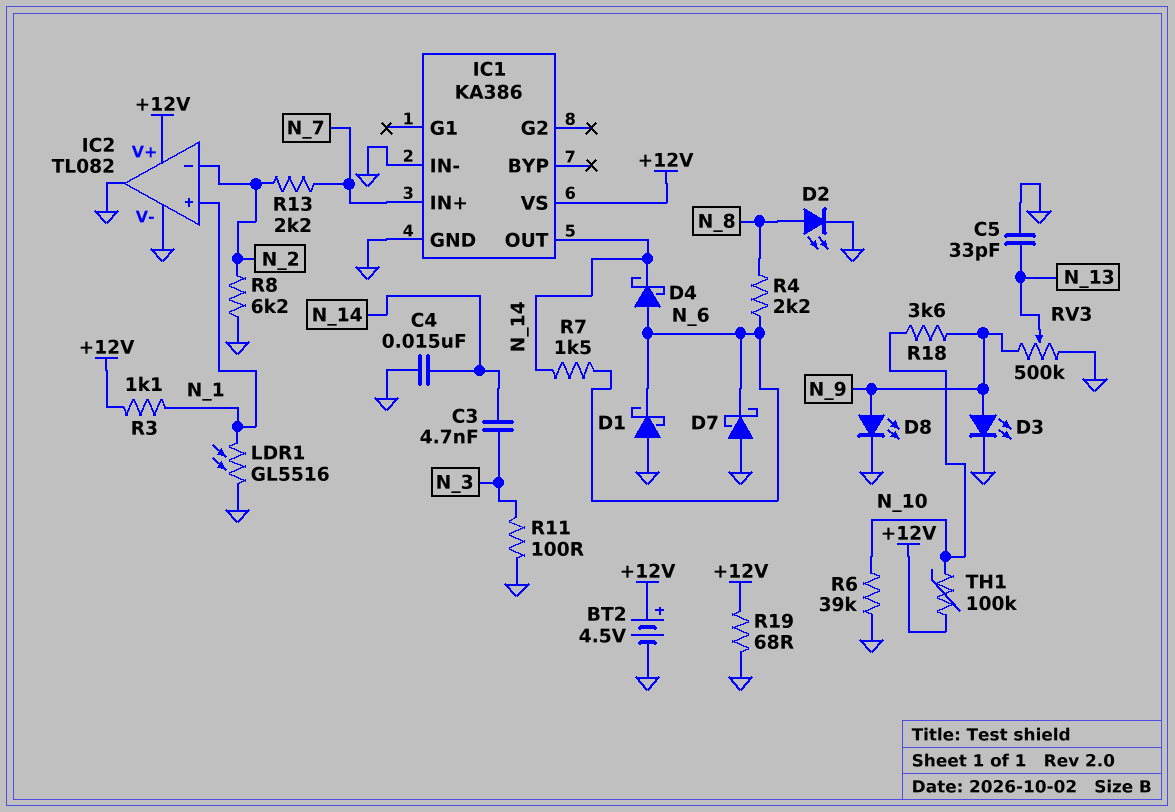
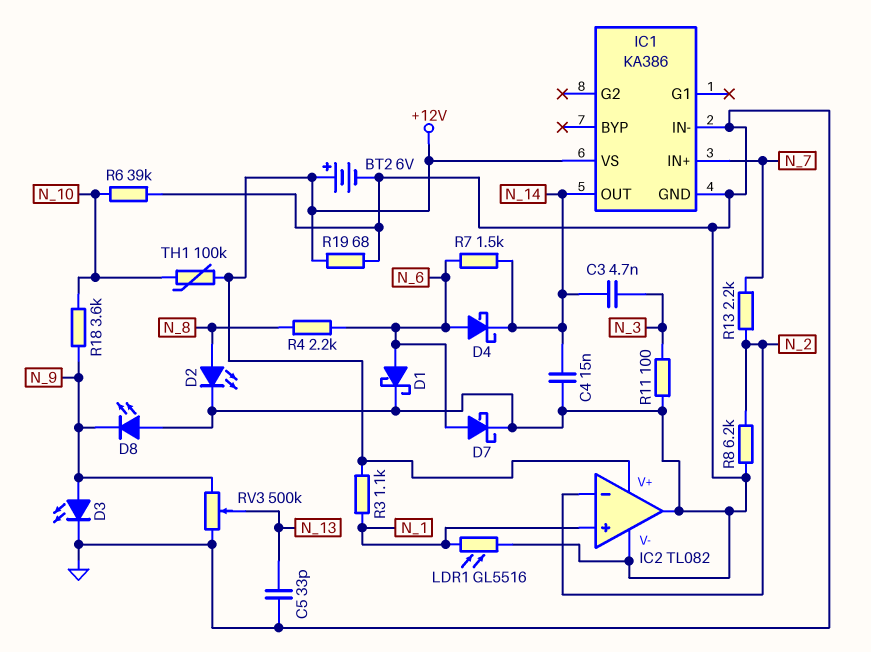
BT2: 4.5V (plus +12V, minus GND) -> 6V (plus +12V, minus GND)
D1: schottky (A GND, K N_6) -> schottky (A N_6, K GND)
D7: schottky (A GND, K N_6) -> schottky (A N_6, K GND)
D8: LED (A N_9, K GND) -> LED (A GND, K N_9)

